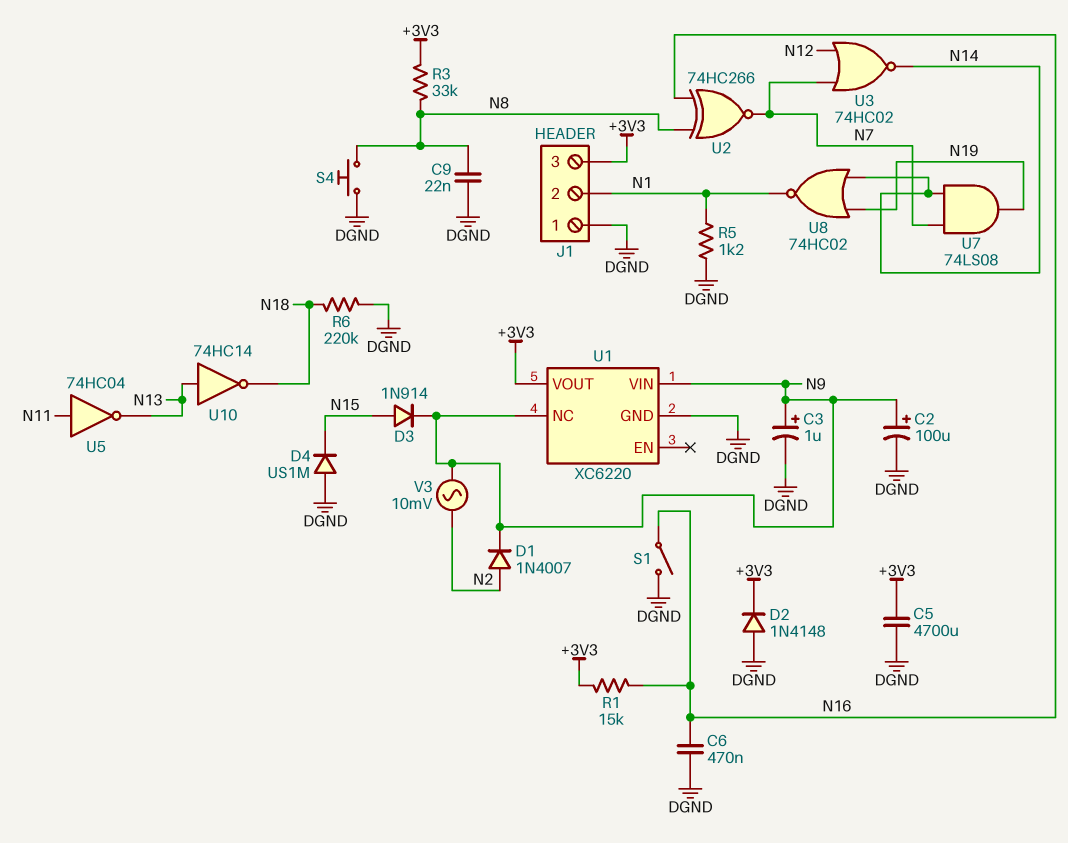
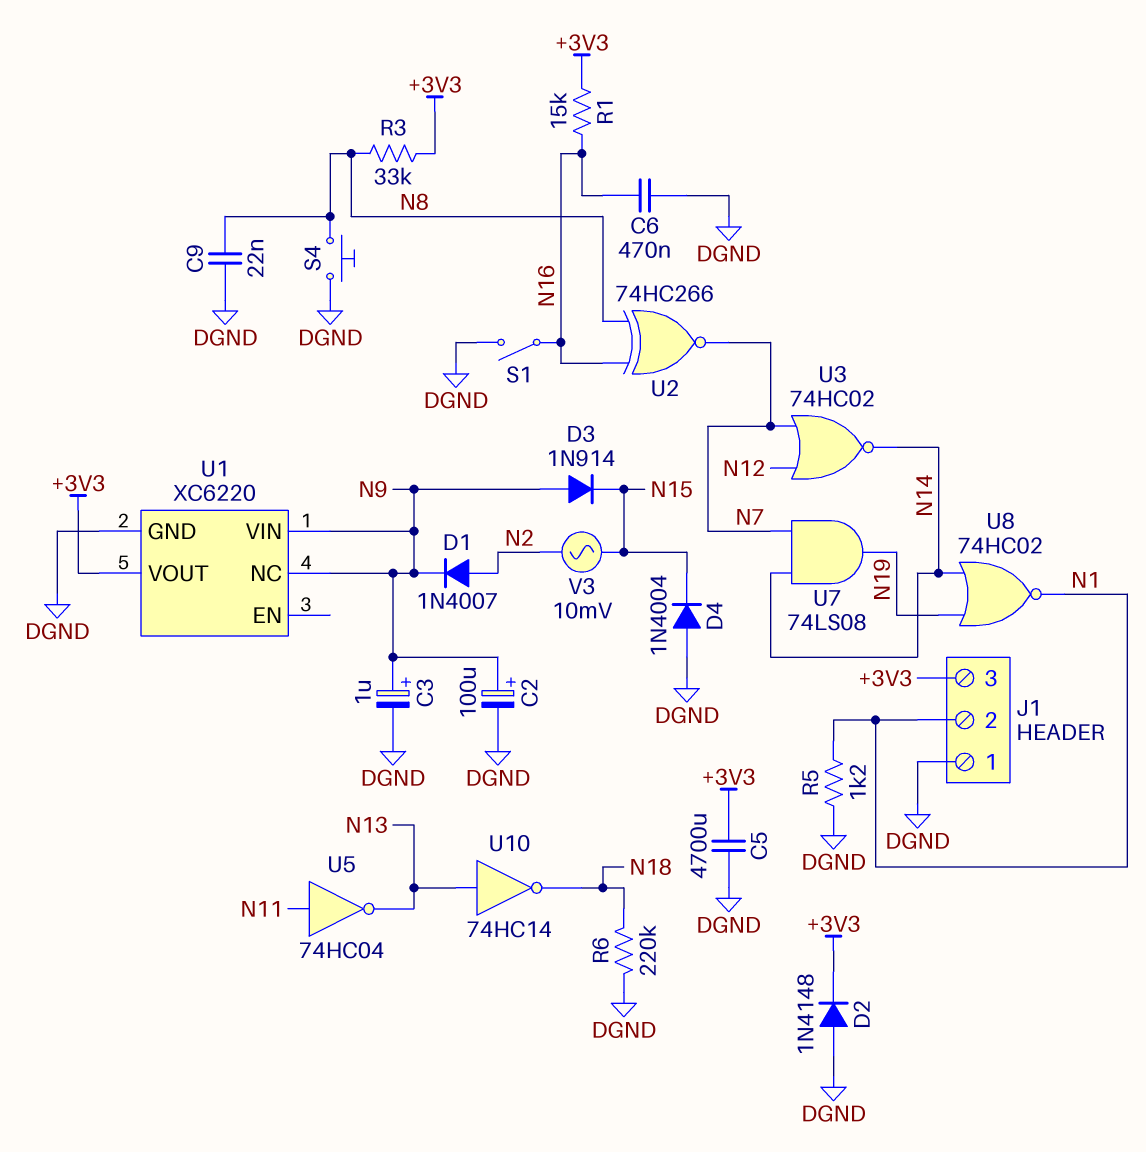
D3: diode 1N914 (A N15, K N9) -> diode 1N914 (A N9, K N15)
D4: diode US1M (A DGND, K N15) -> diode 1N4004 (A DGND, K N15)
V3: AC 10mV (N2, N9) -> AC 10mV (N2, N15)

